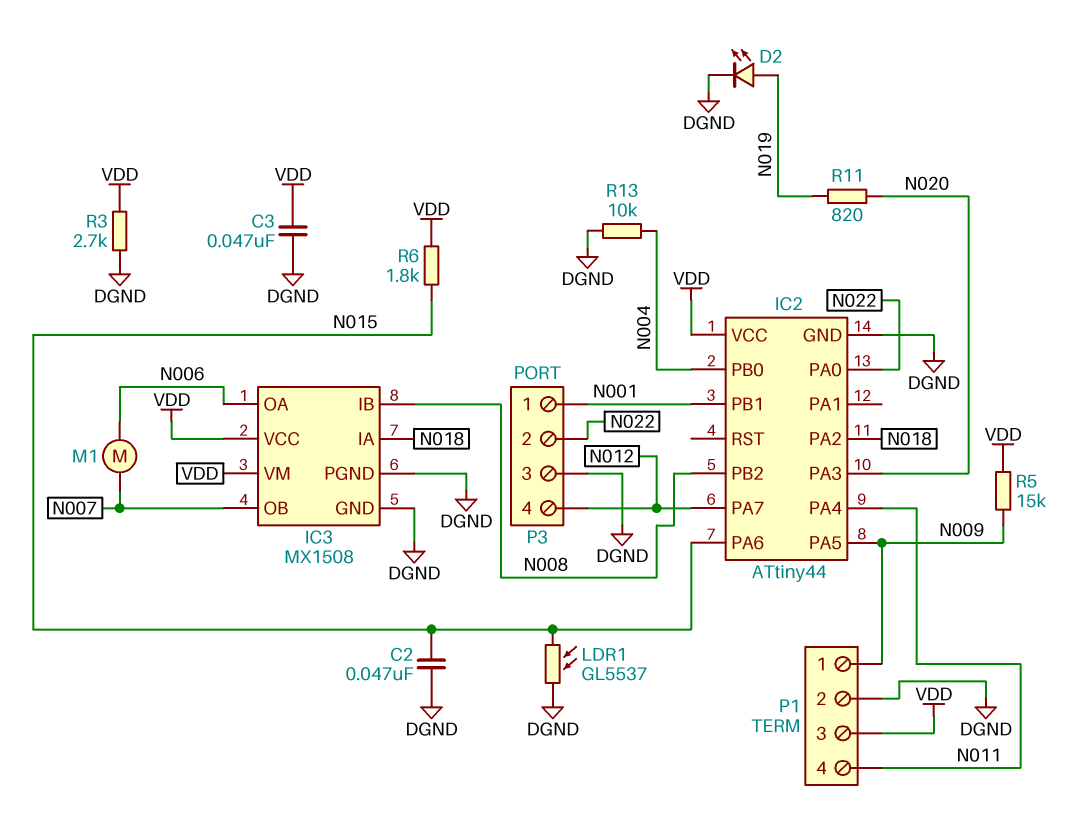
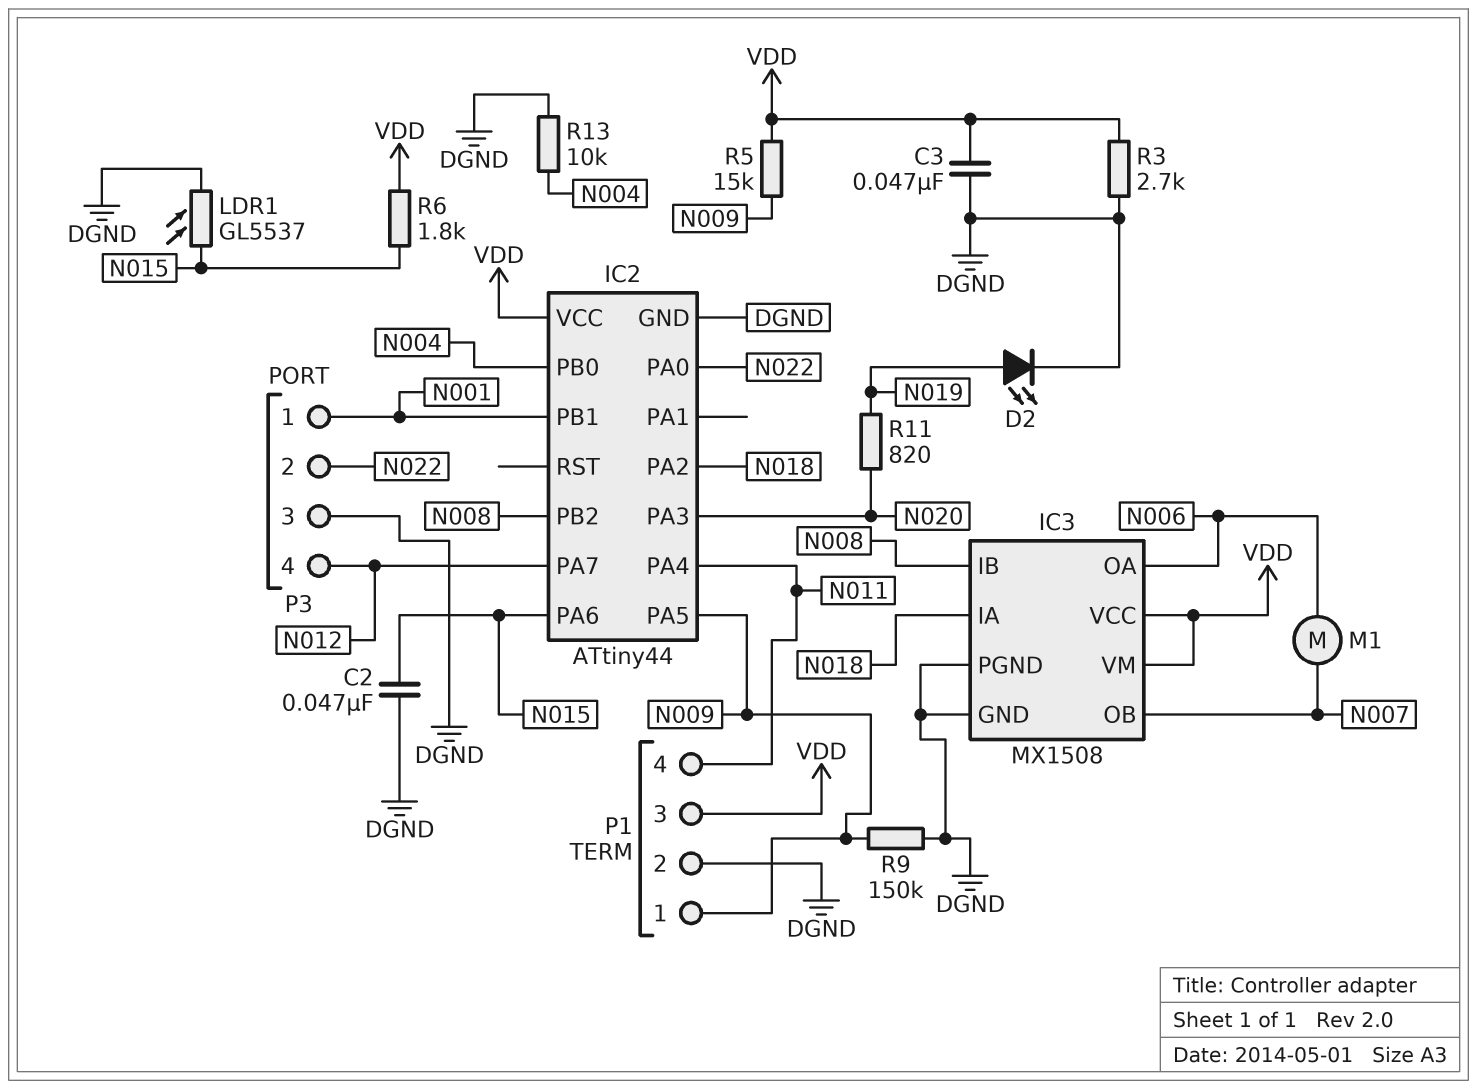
R9: none -> 150k (DGND, N009)

